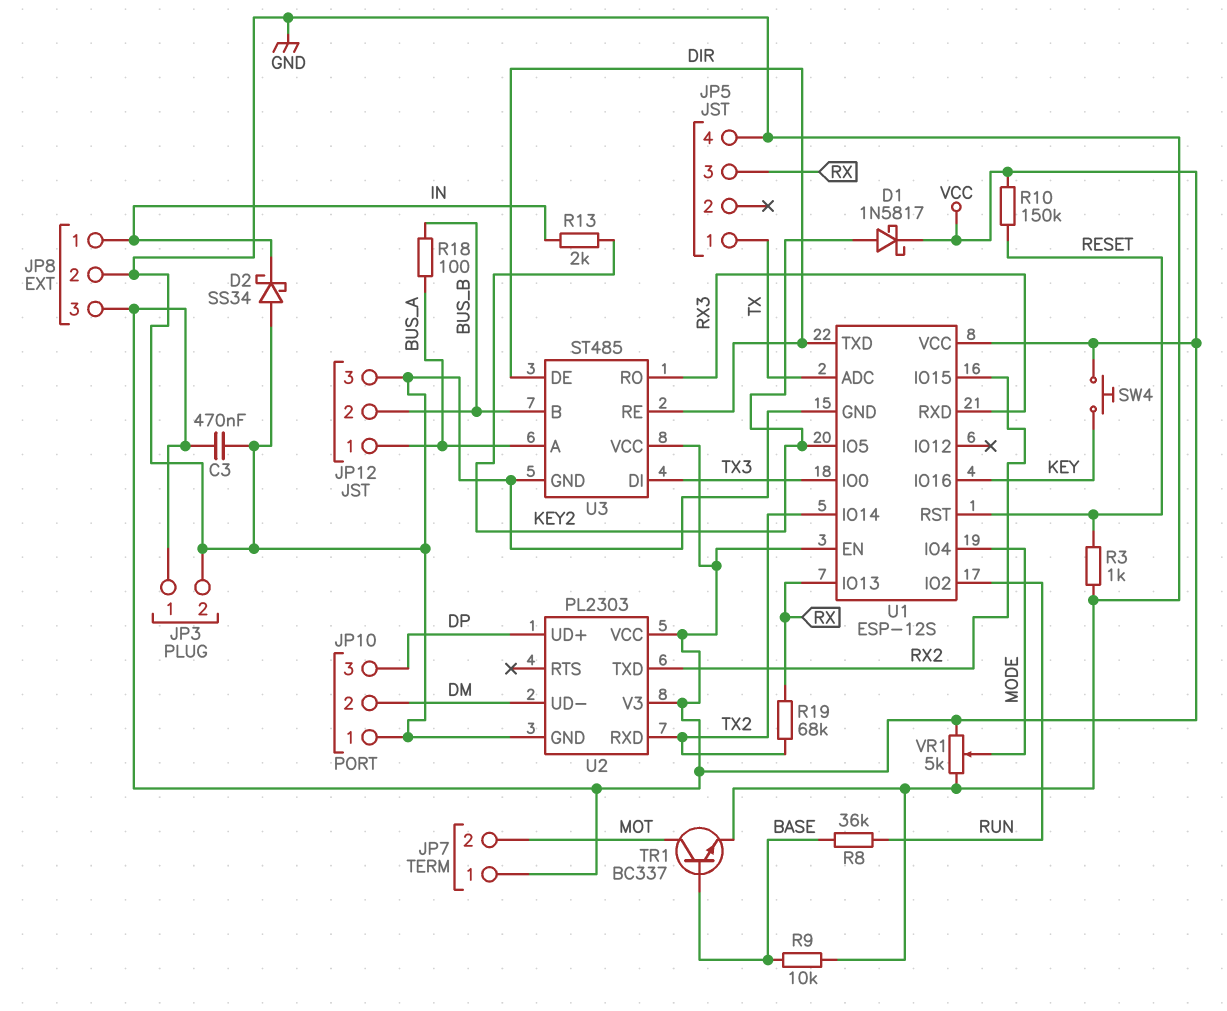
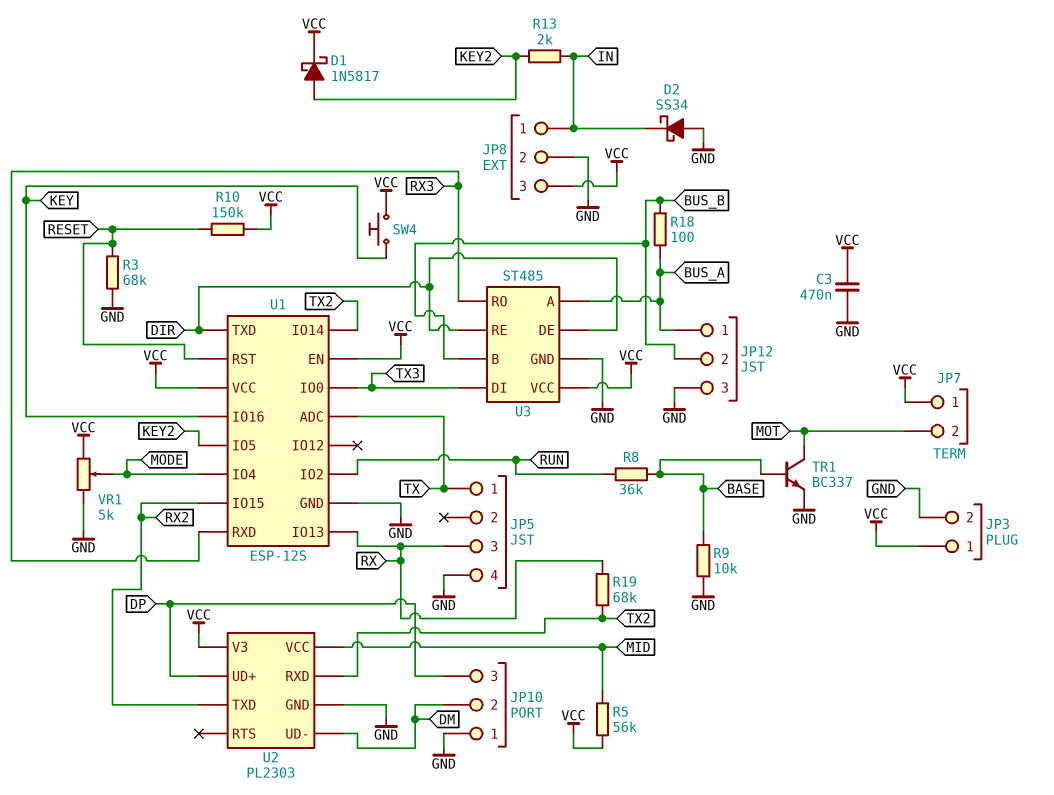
R3: 1k (GND, RESET) -> 68k (GND, RESET)
R5: none -> 56k (MID, VCC)
U2 pin VCC: VCC -> MID

